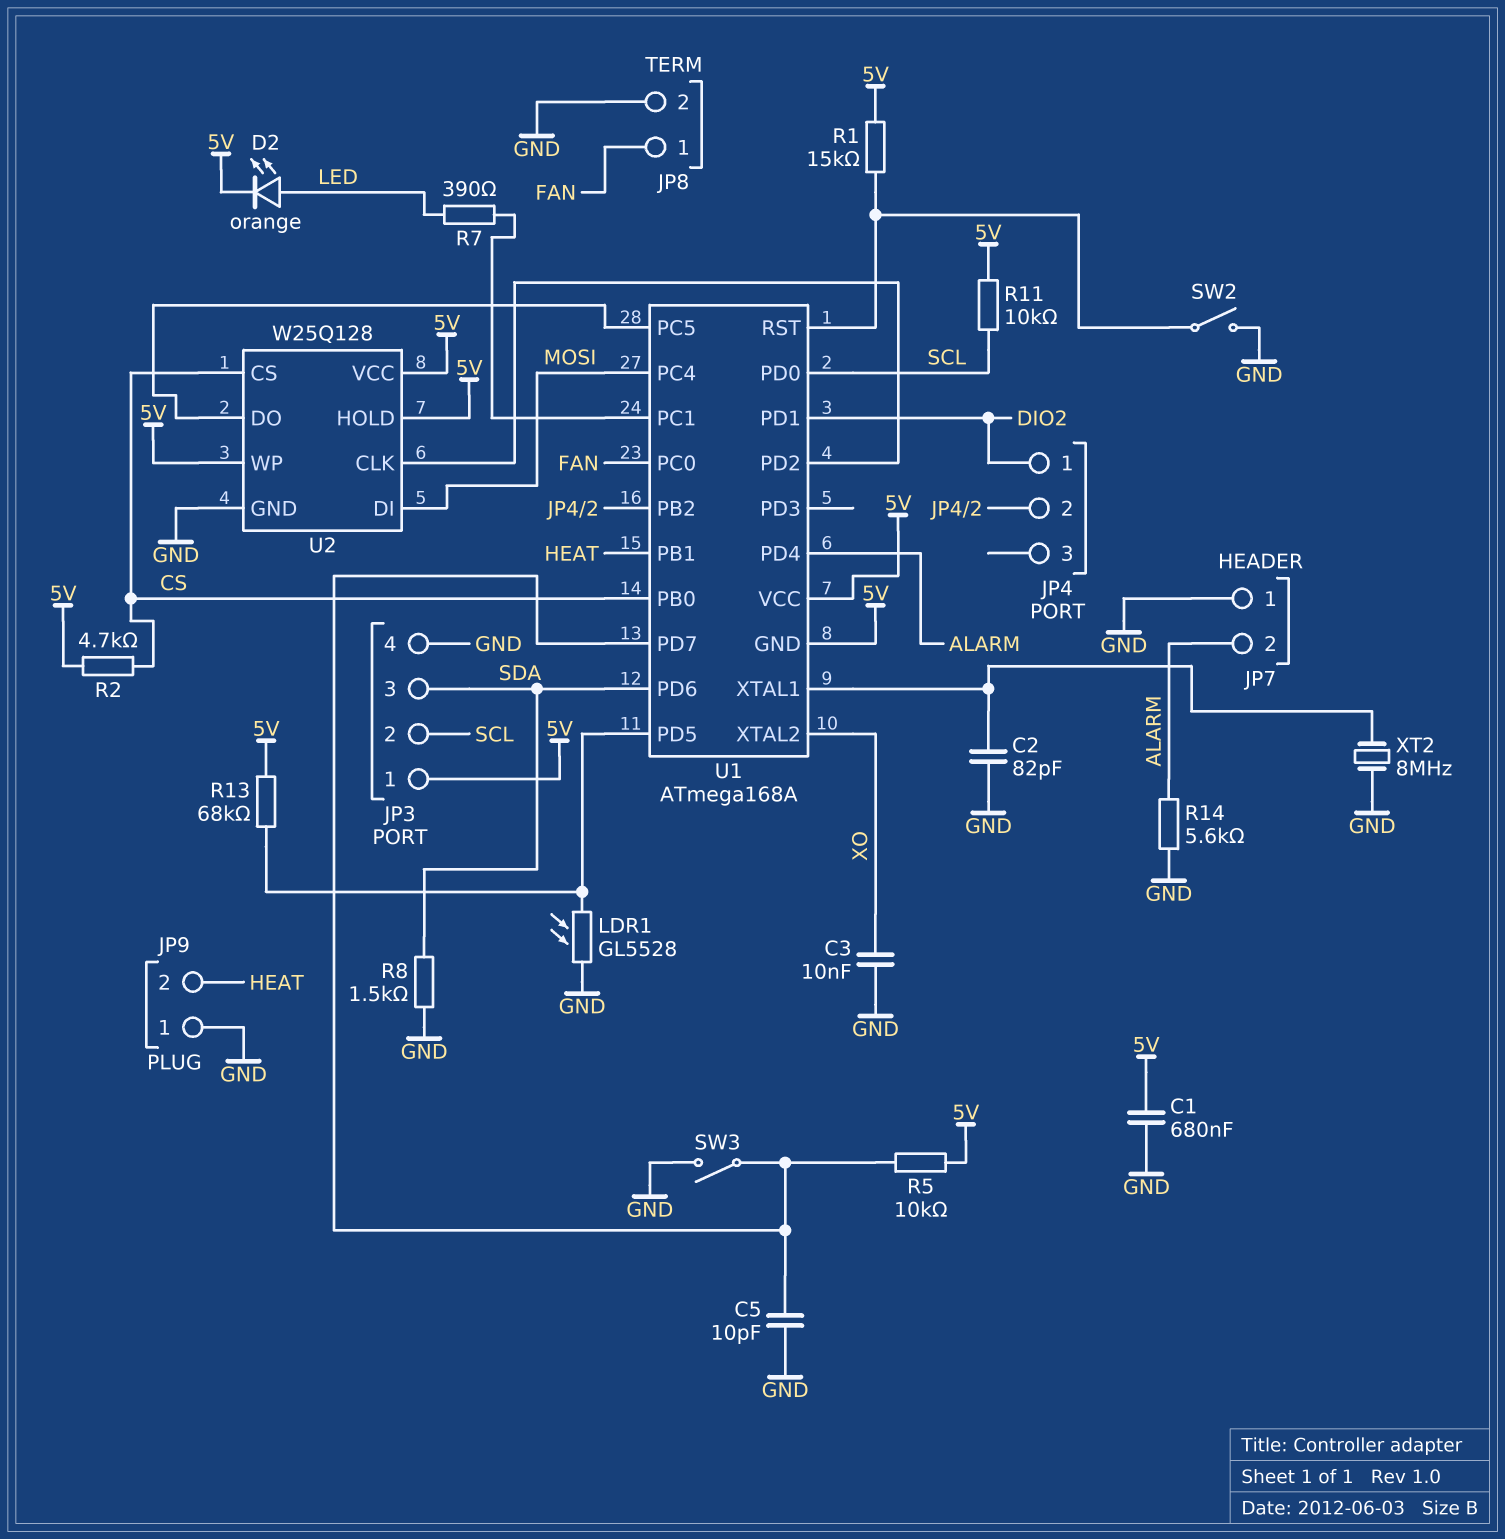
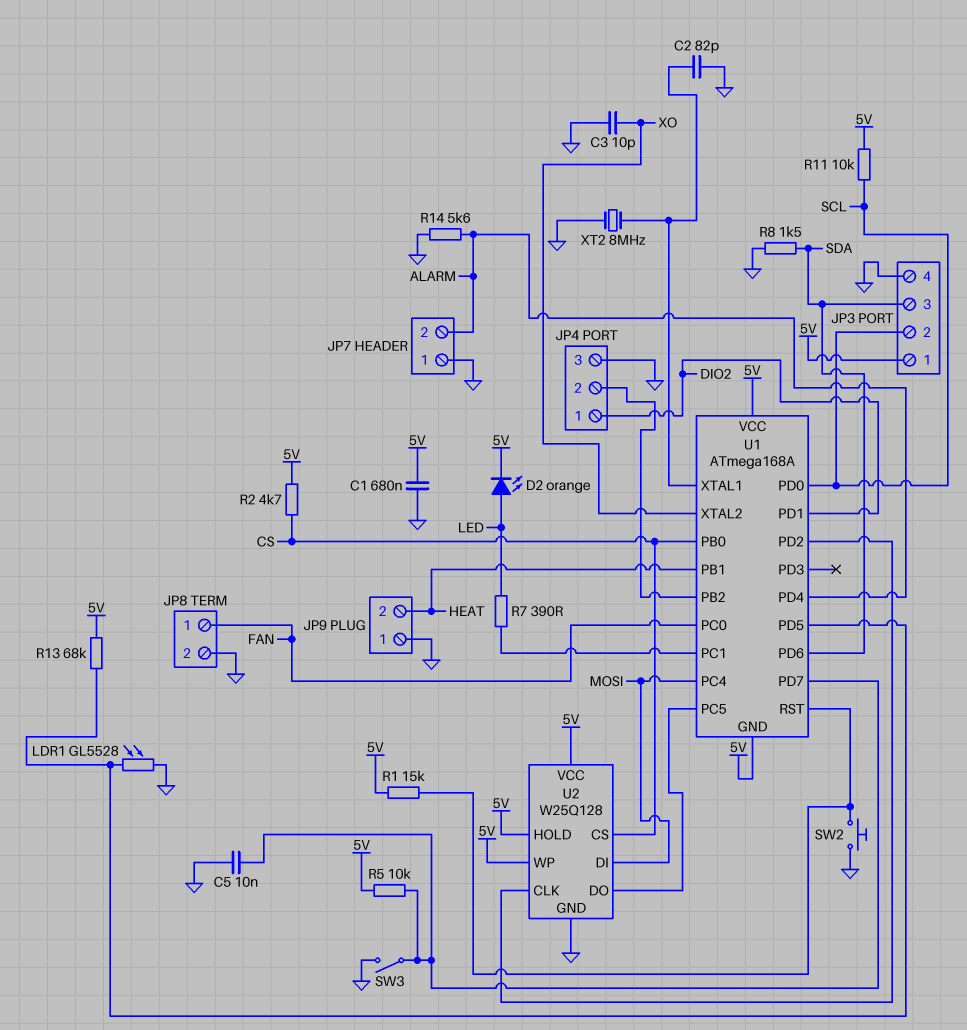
C3: 10nF (GND, XO) -> 10pF (GND, XO)
C5: 10pF (GND, U1/PD7) -> 10nF (GND, U1/PD7)
JP4 pin 3: none -> GND
SW2: switch (GND, U1/RST) -> button (GND, U1/RST)

